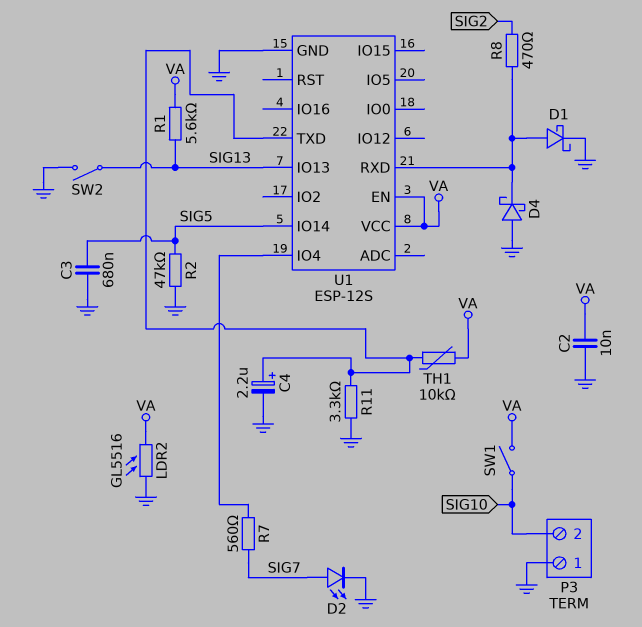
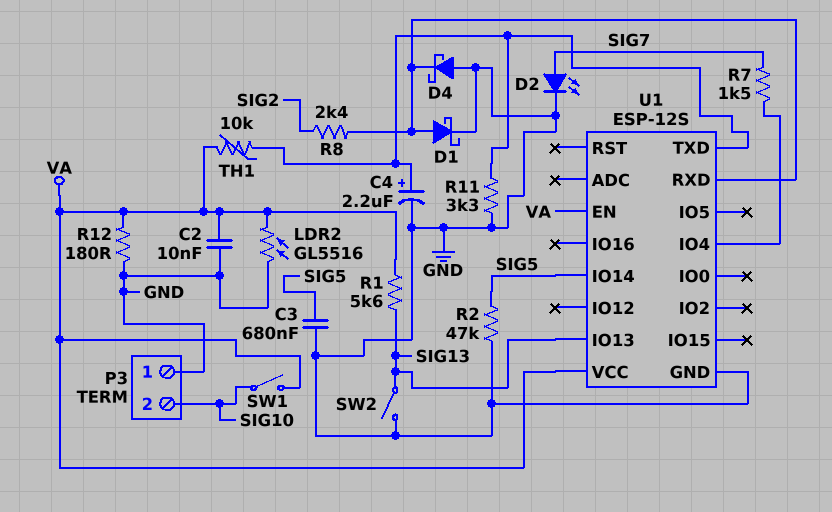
R7: 560 (SIG7, U1/IO4) -> 1.5k (SIG7, U1/IO4)
R8: 470 (SIG2, U1/RXD) -> 2.4k (SIG2, U1/RXD)
R12: none -> 180 (GND, VA)

